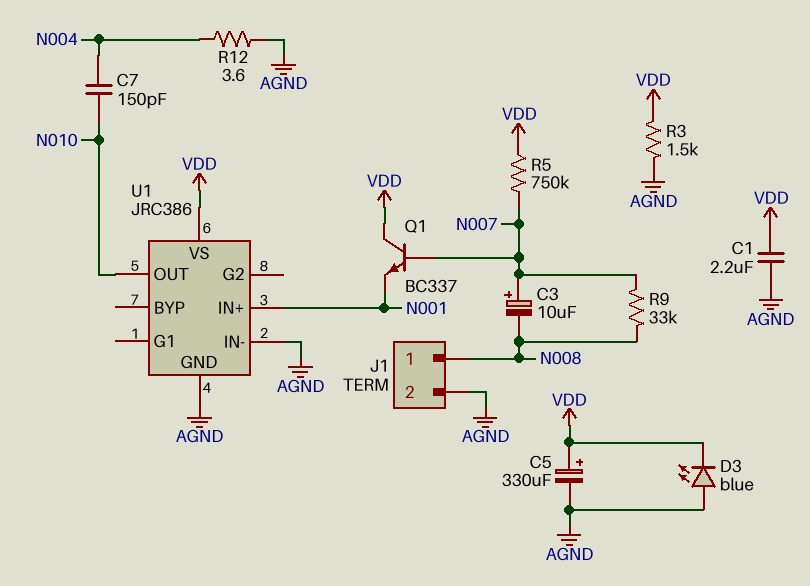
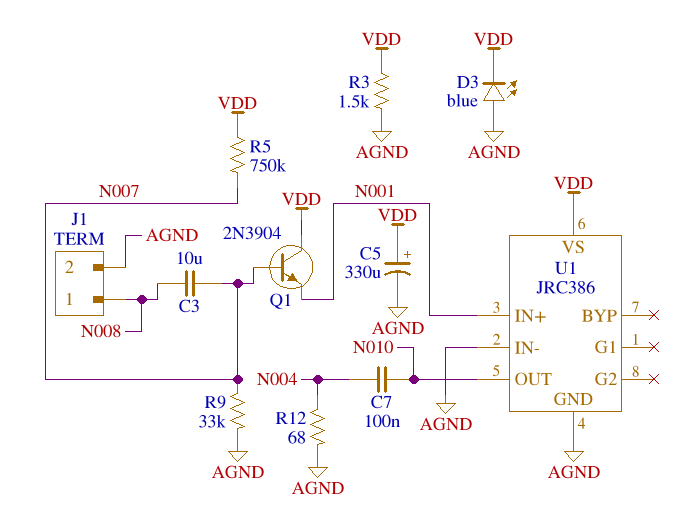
C1: 2.2uF (AGND, VDD) -> none
C3: 10uF (plus N007, minus N008) -> 10uF (N007, N008)
C7: 150pF (N004, N010) -> 100nF (N004, N010)
Q1: NPN BC337 (B N007, C VDD, E N001) -> NPN 2N3904 (B N007, C VDD, E N001)
R9: 33k (N007, N008) -> 33k (AGND, N007)
R12: 3.6 (AGND, N004) -> 68 (AGND, N004)

